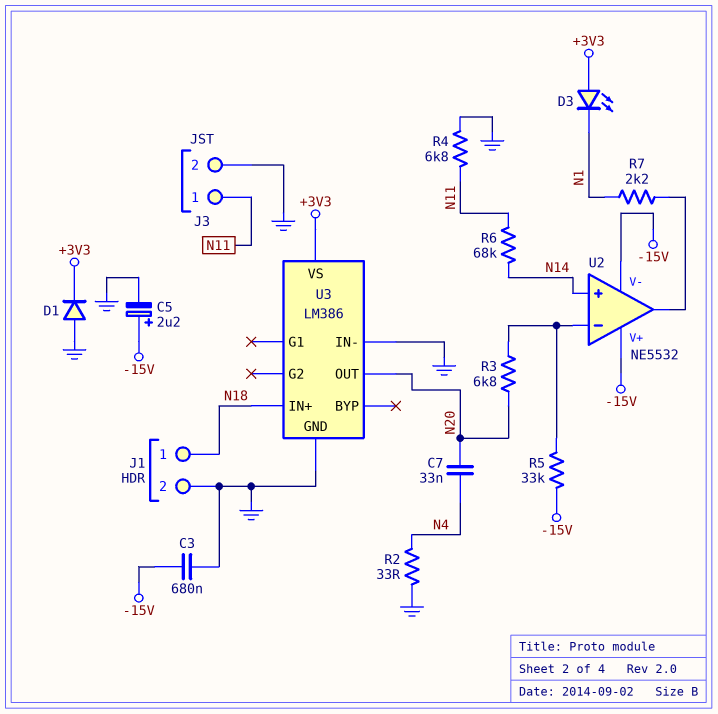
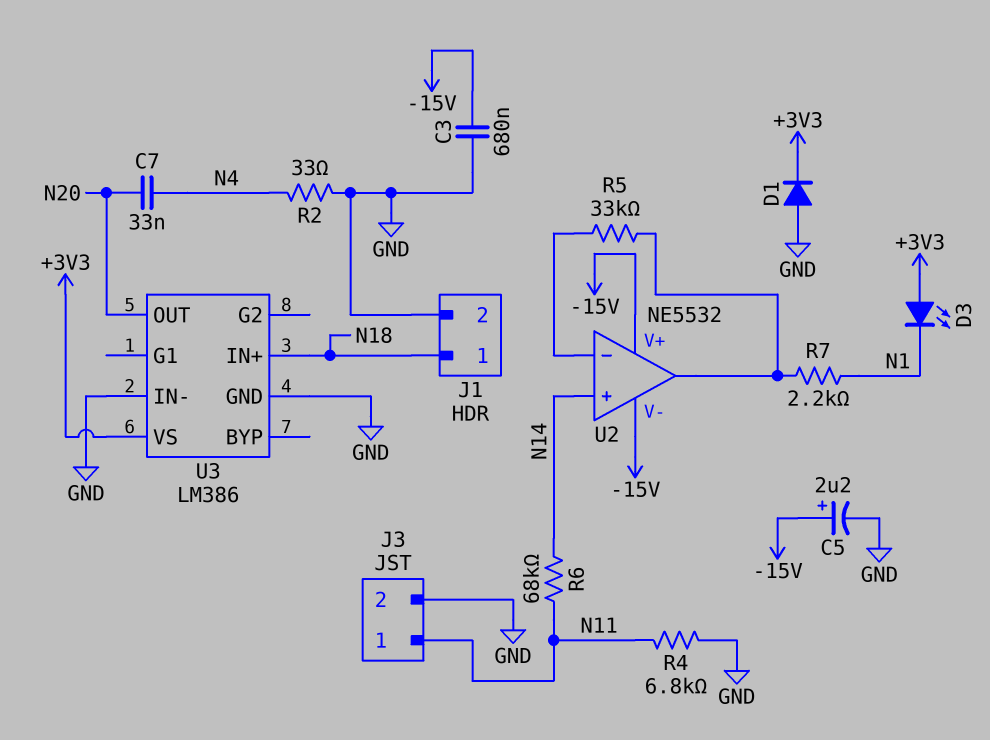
R3: 6.8k (N20, U2/in-) -> none
R5: 33k (-15V, U2/in-) -> 33k (U2/in-, U2/out)

